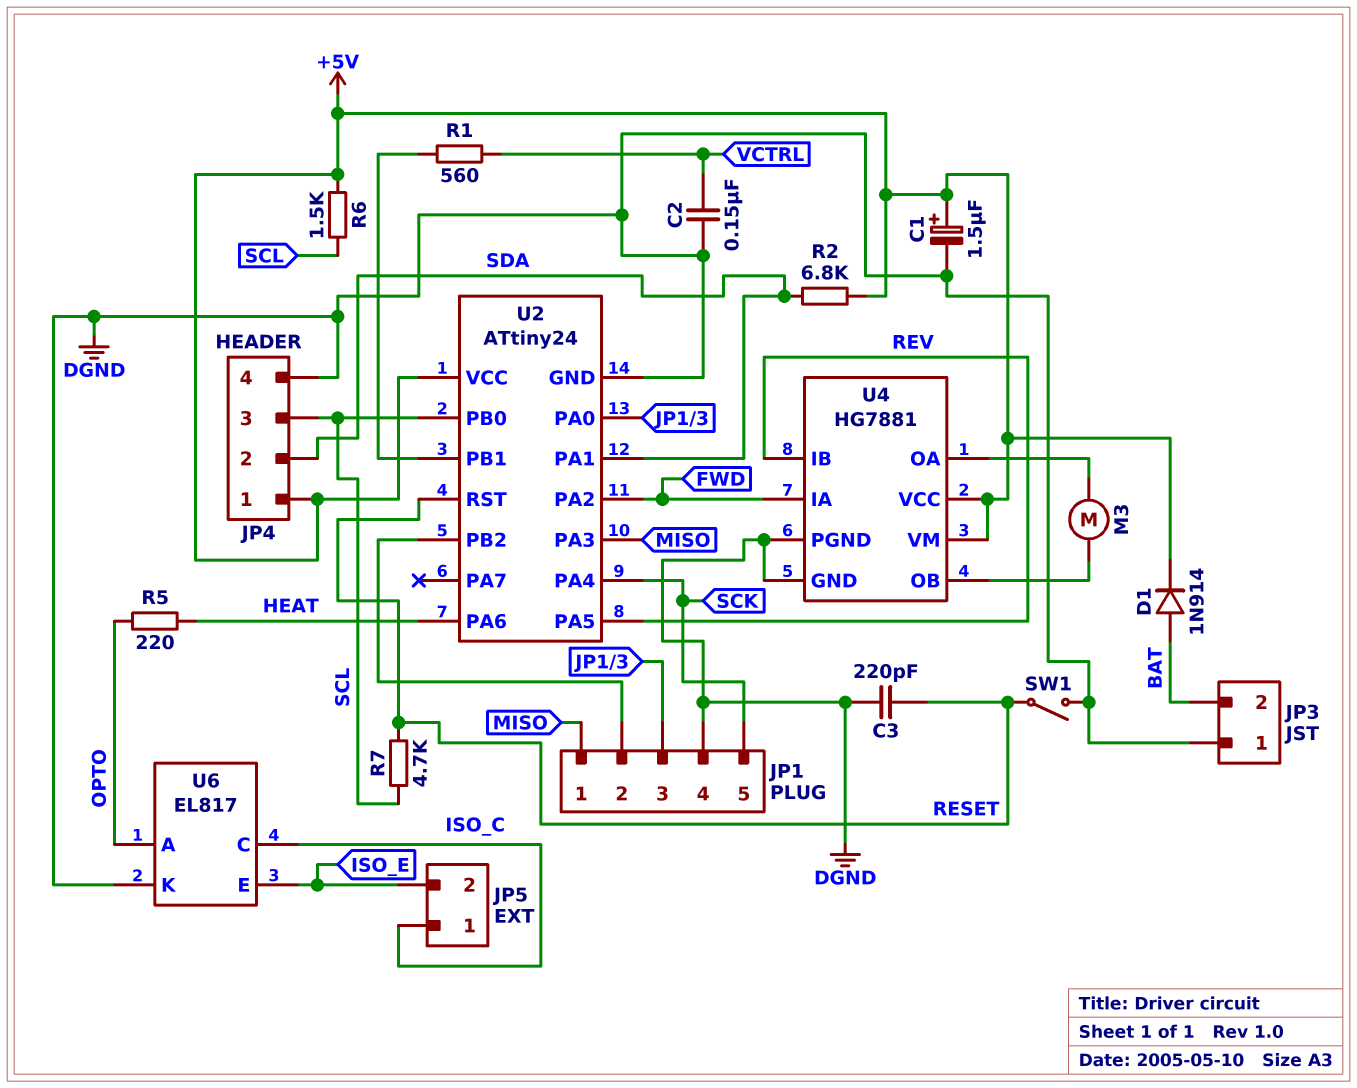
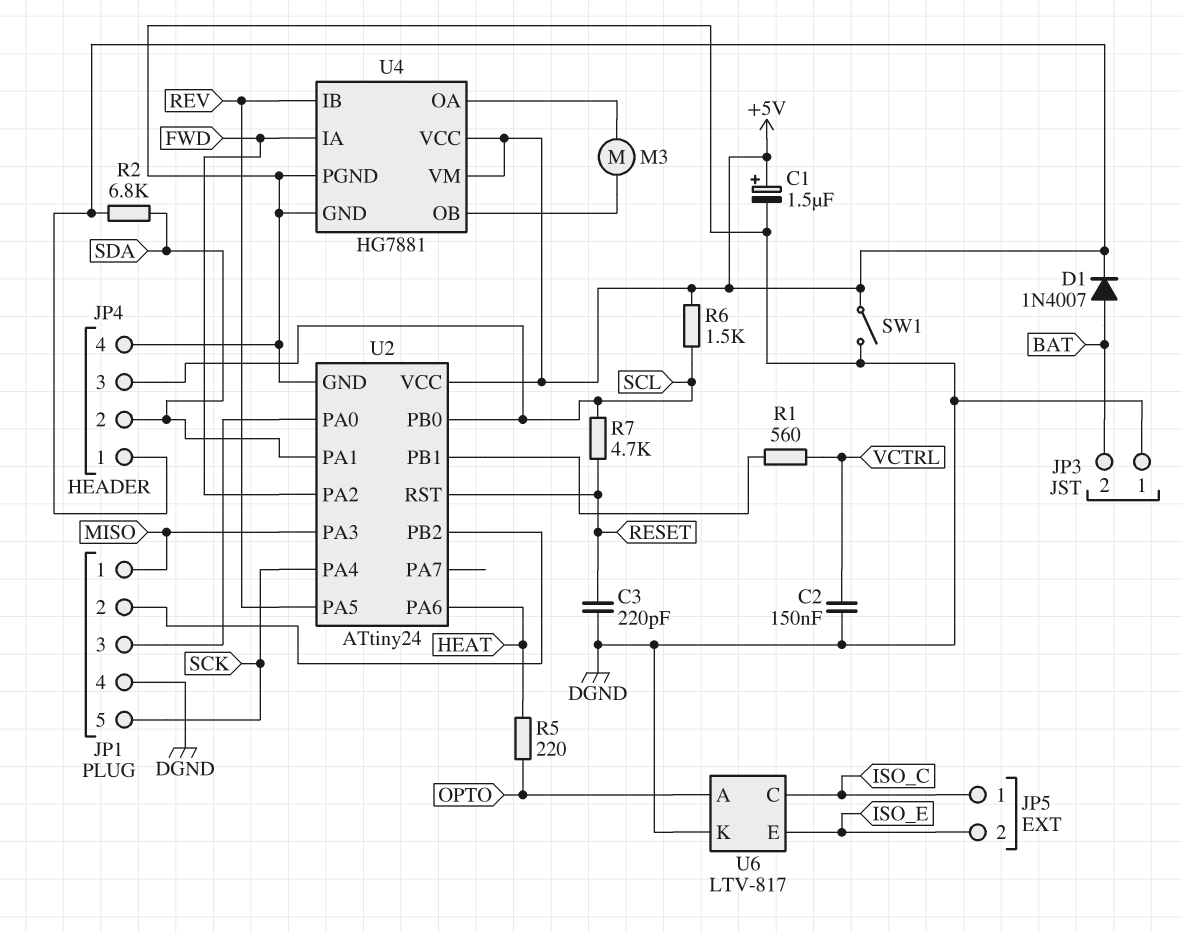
D1: diode 1N914 (A BAT, K +5V) -> diode 1N4007 (A BAT, K +5V)
SW1: switch (DGND, RESET) -> switch (+5V, DGND)
U6: EL817 -> LTV-817

